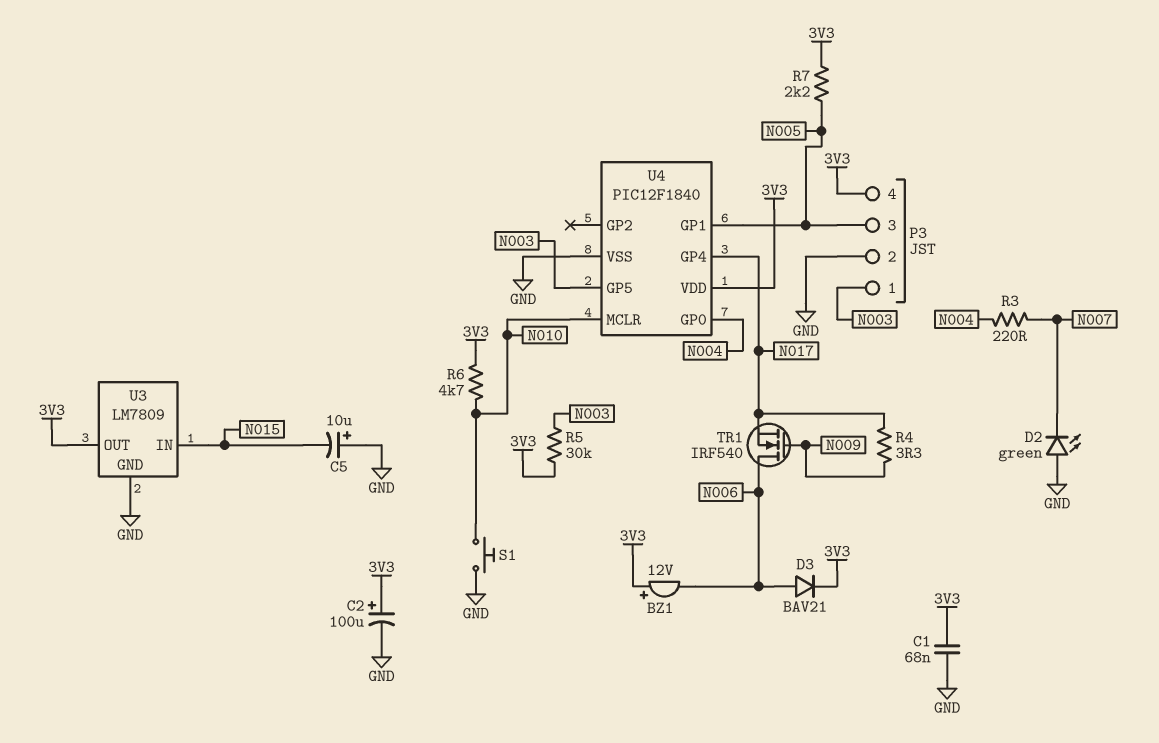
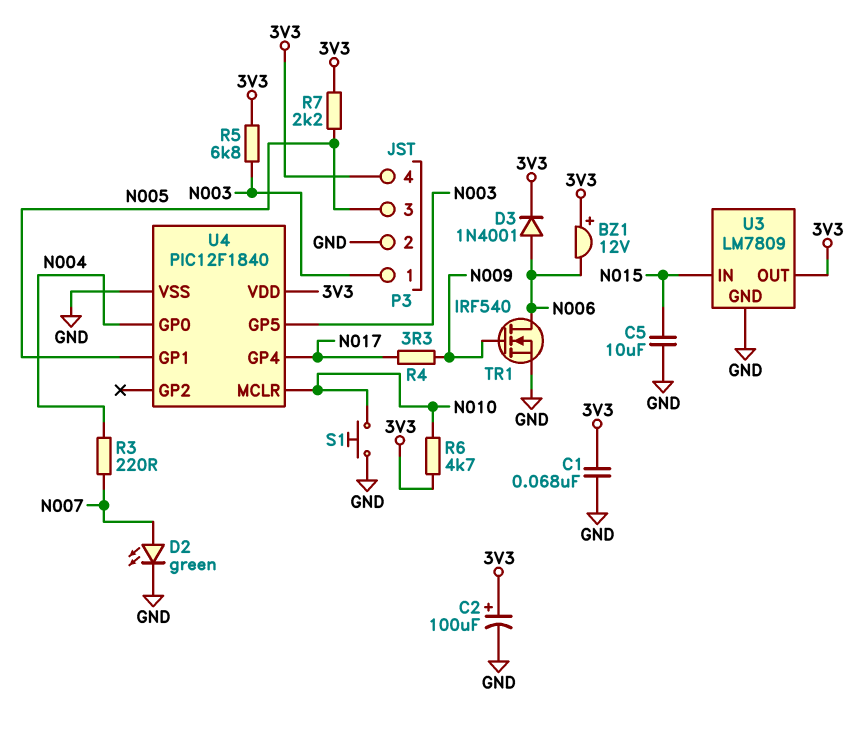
C5: 10uF (plus GND, minus N015) -> 10uF (GND, N015)
D2: LED green (A GND, K N007) -> LED green (A N007, K GND)
D3: diode BAV21 (A N006, K 3V3) -> diode 1N4001 (A N006, K 3V3)
R5: 30k (3V3, N003) -> 6.8k (3V3, N003)
TR1: NMOS IRF540 (G N009, D N006, S N017) -> NMOS IRF540 (G N009, D N006, S GND)

